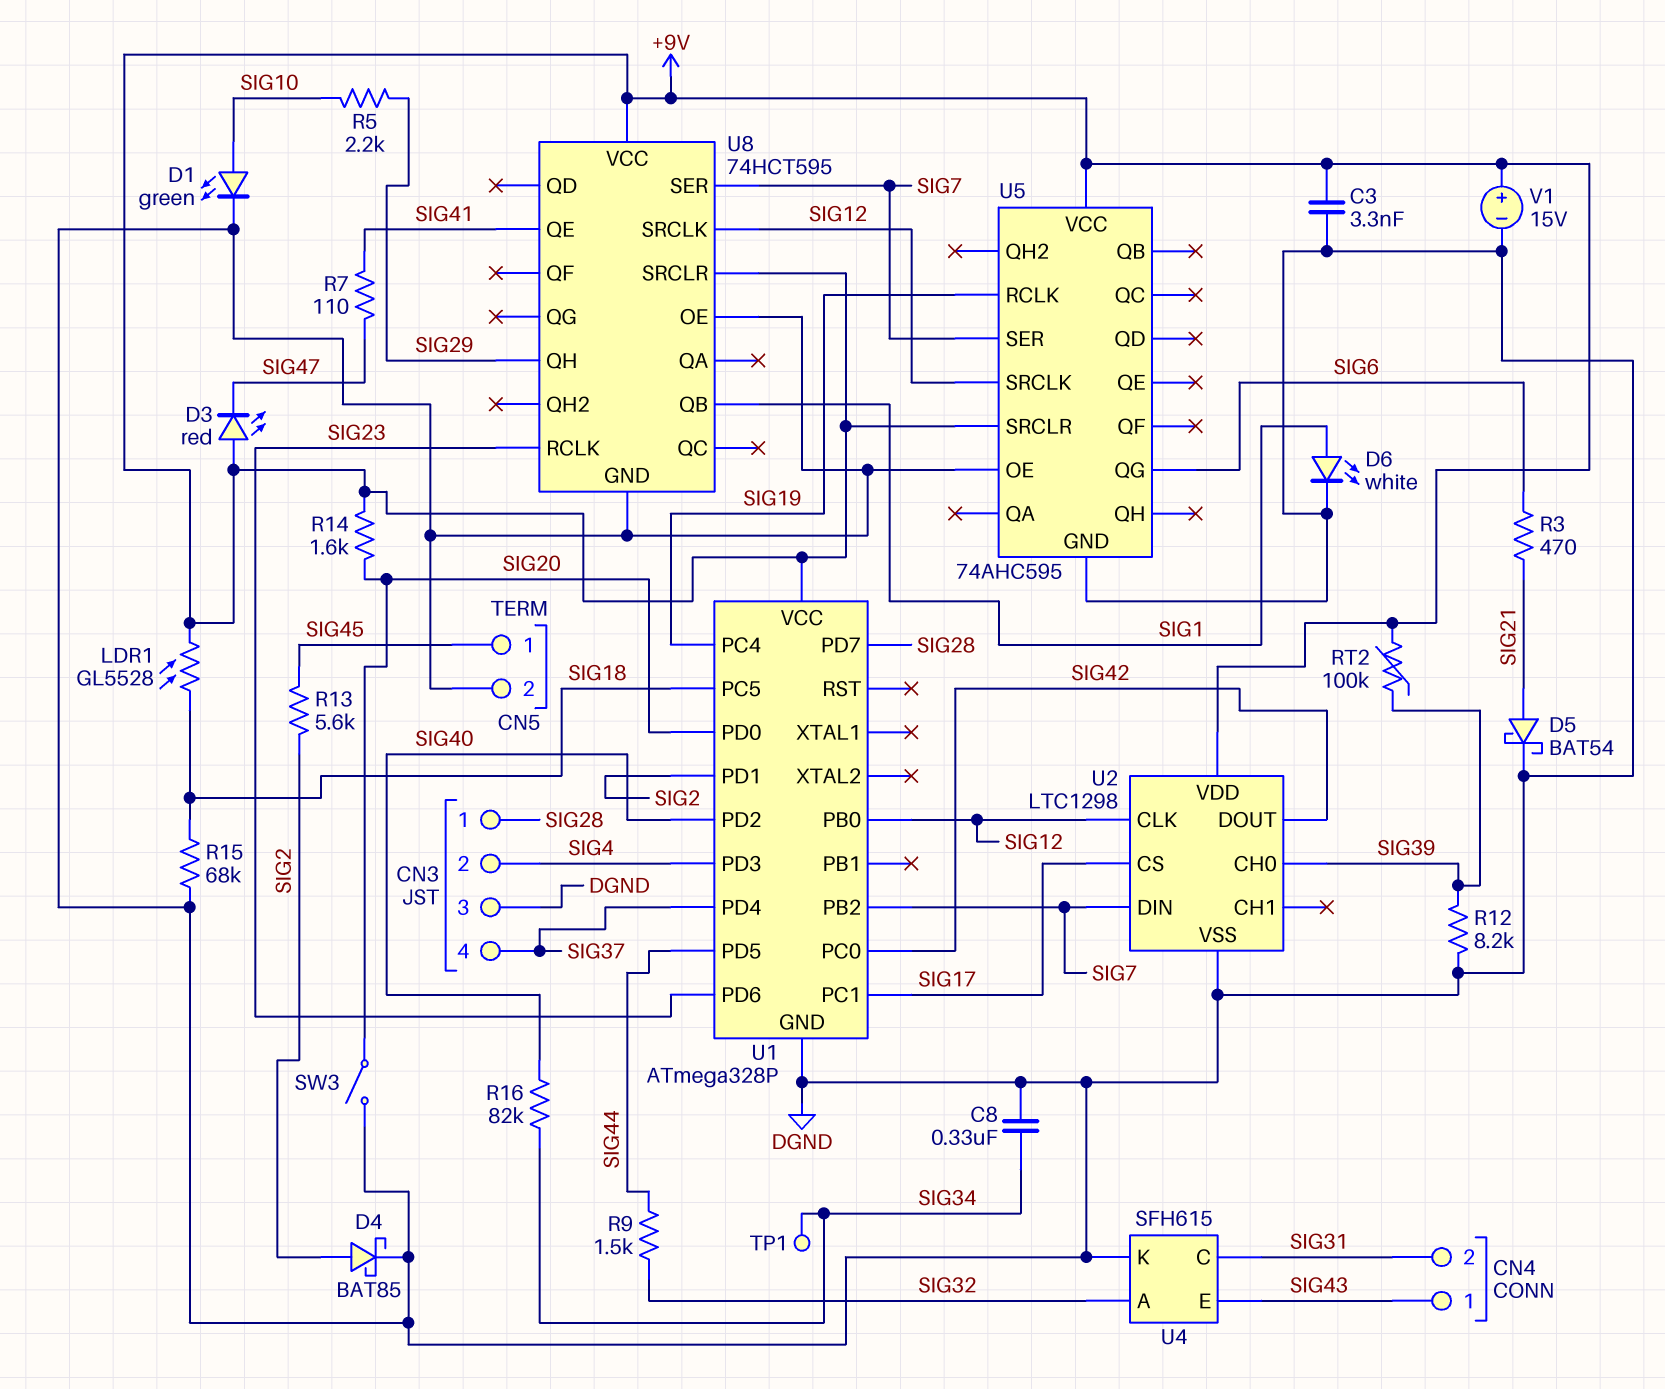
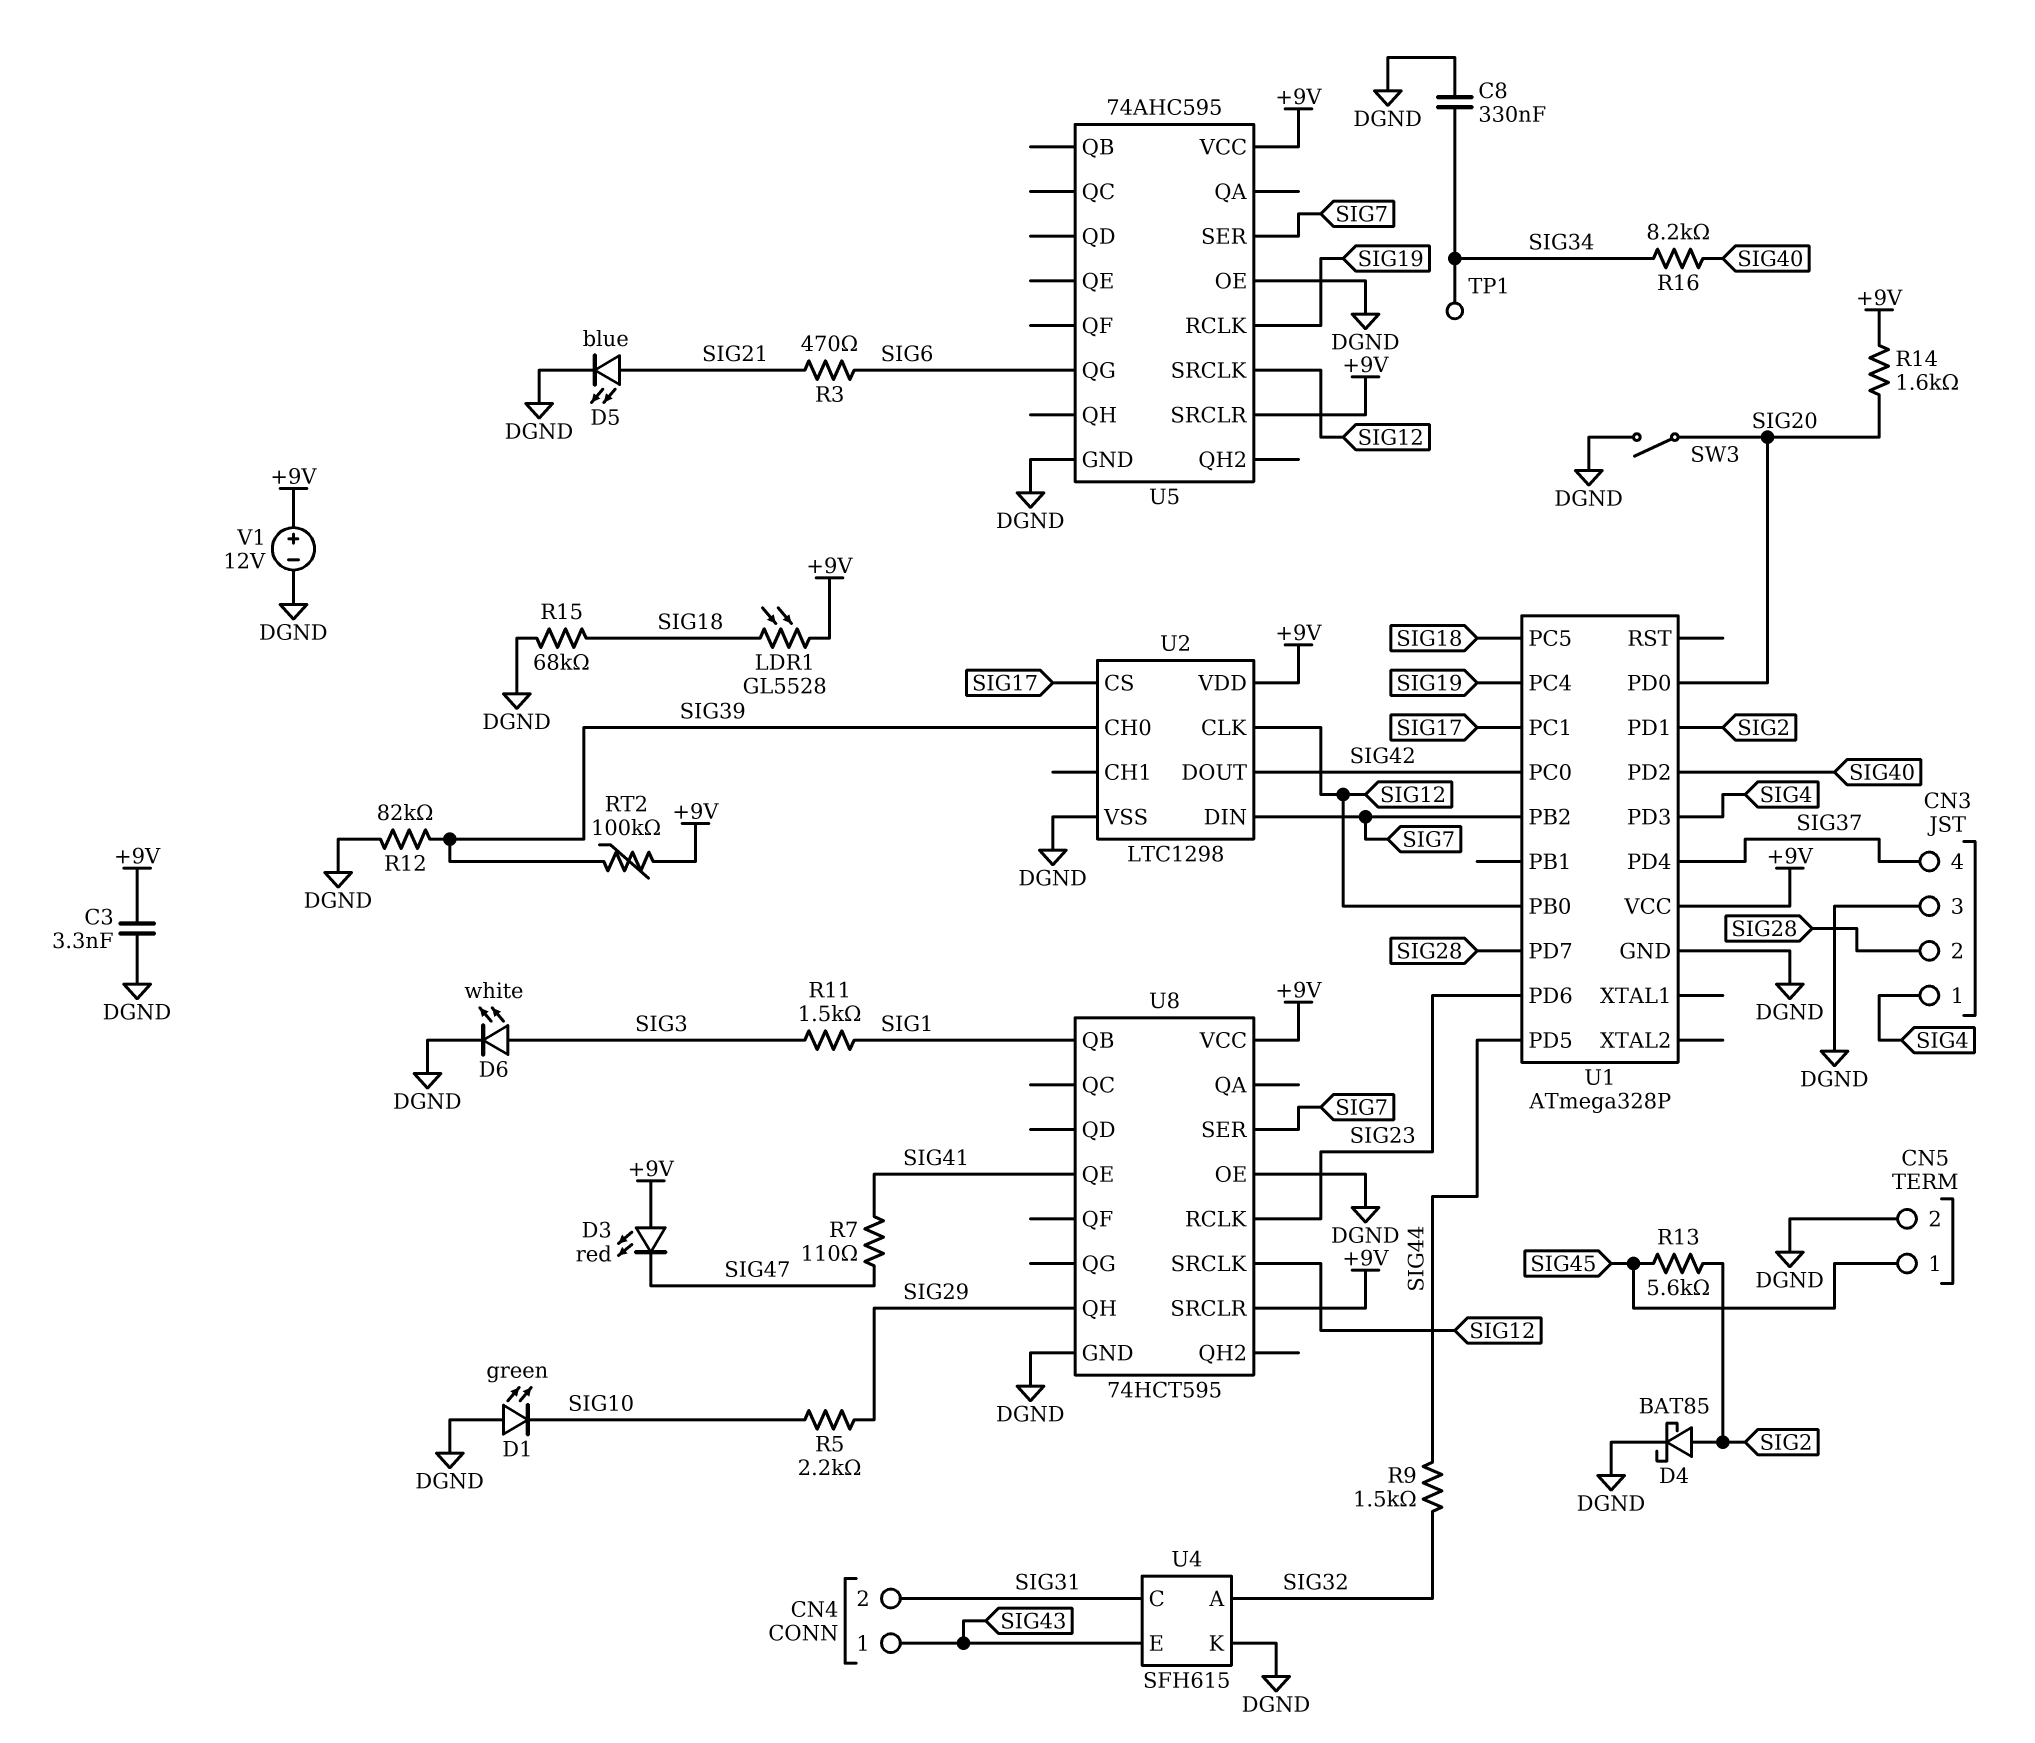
CN3 pin 1: SIG28 -> SIG4
CN3 pin 2: SIG4 -> SIG28
D1: LED green (A SIG10, K DGND) -> LED green (A DGND, K SIG10)
D5: schottky BAT54 (A SIG21, K DGND) -> LED blue (A SIG21, K DGND)
D6: LED white (A SIG1, K DGND) -> LED white (A SIG3, K DGND)
R11: none -> 1.5k (SIG1, SIG3)
R12: 8.2k (DGND, SIG39) -> 82k (DGND, SIG39)
R16: 82k (SIG34, SIG40) -> 8.2k (SIG34, SIG40)
V1: 15V (plus +9V, minus DGND) -> 12V (plus +9V, minus DGND)

